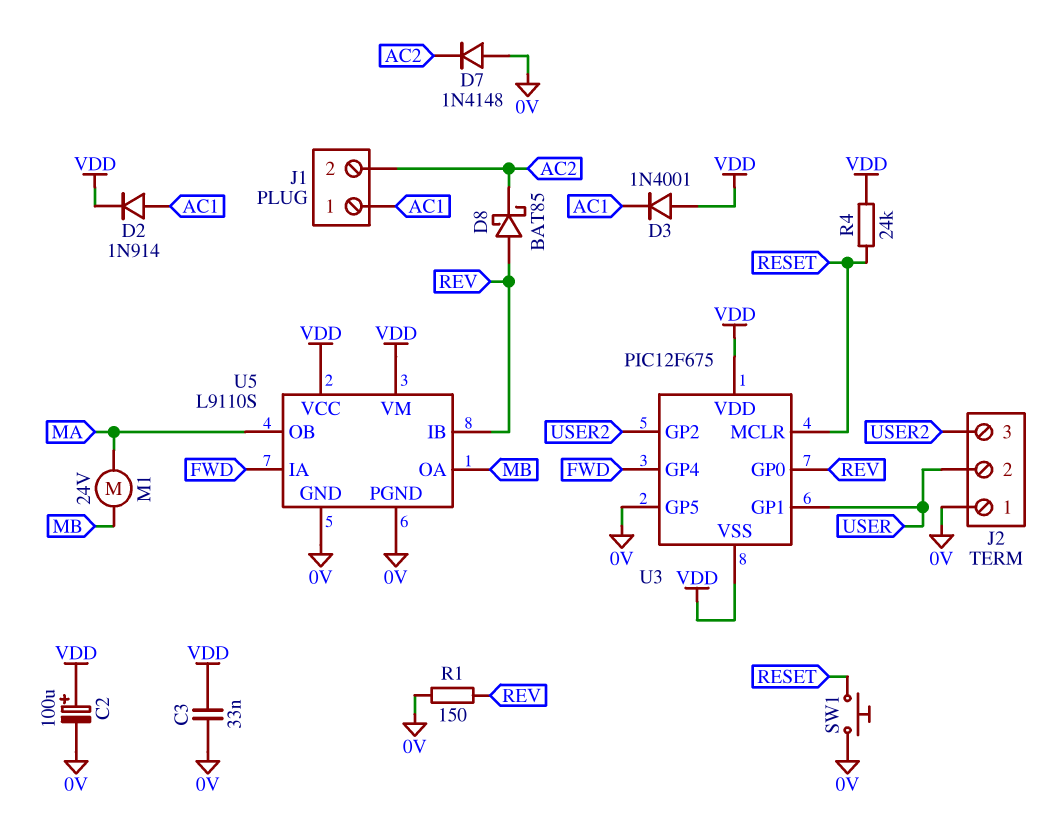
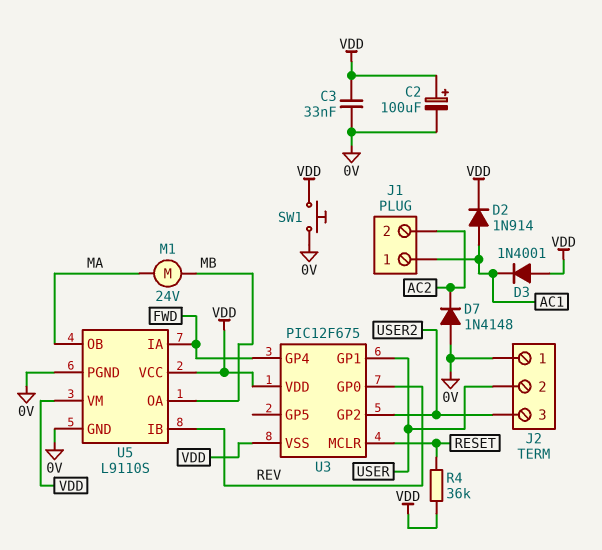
D8: schottky BAT85 (A REV, K AC2) -> none
R1: 150 (0V, REV) -> none
R4: 24k (RESET, VDD) -> 36k (RESET, VDD)
SW1: button (0V, RESET) -> button (0V, VDD)
U3 pin GP5: 0V -> none

